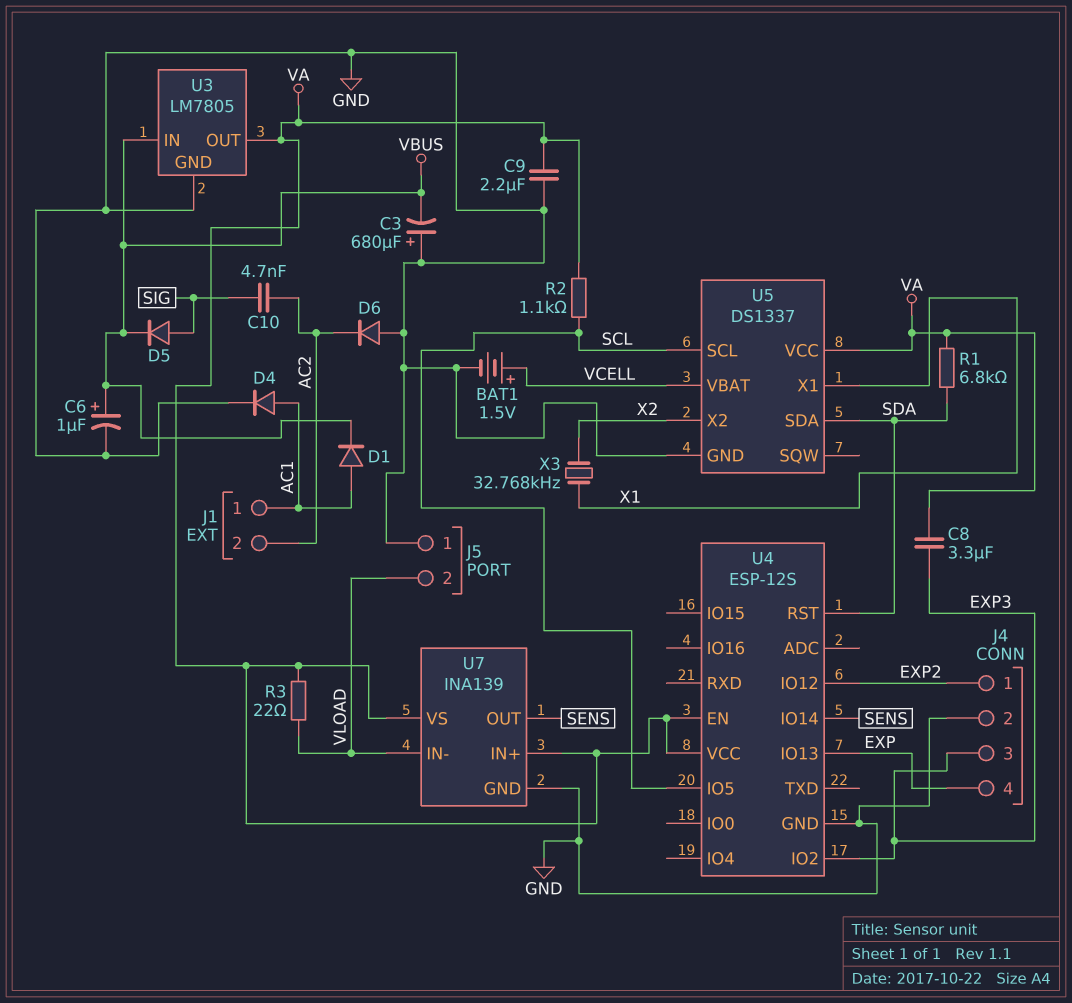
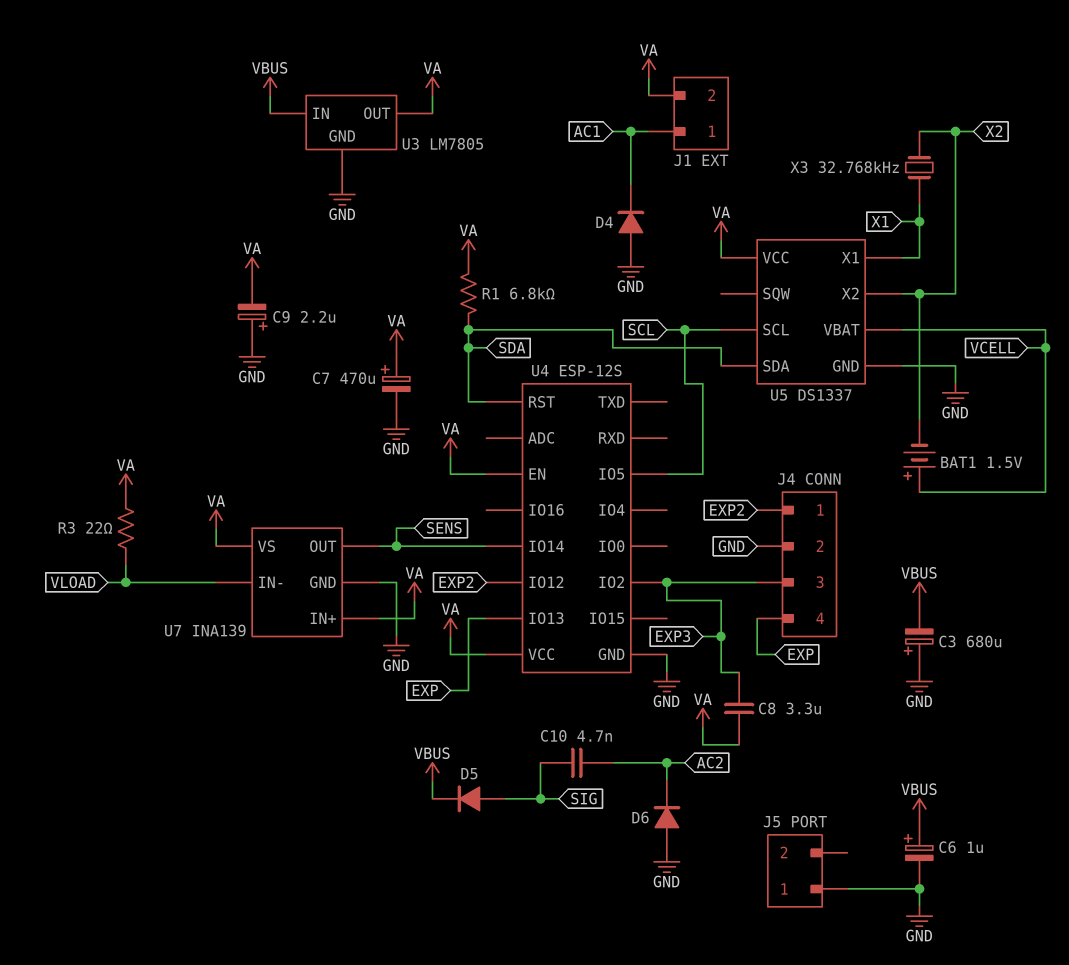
BAT1: 1.5V (plus VCELL, minus GND) -> 1.5V (plus VCELL, minus X2)
C7: none -> 470uF (plus VA, minus GND)
C9: 2.2uF (GND, VA) -> 2.2uF (plus GND, minus VA)
D1: diode (A AC1, K VBUS) -> none
D4: diode (A AC1, K GND) -> diode (A GND, K AC1)
J1 pin 2: AC2 -> VA
J5 pin 2: VLOAD -> none
R2: 1.1k (SCL, VA) -> none

